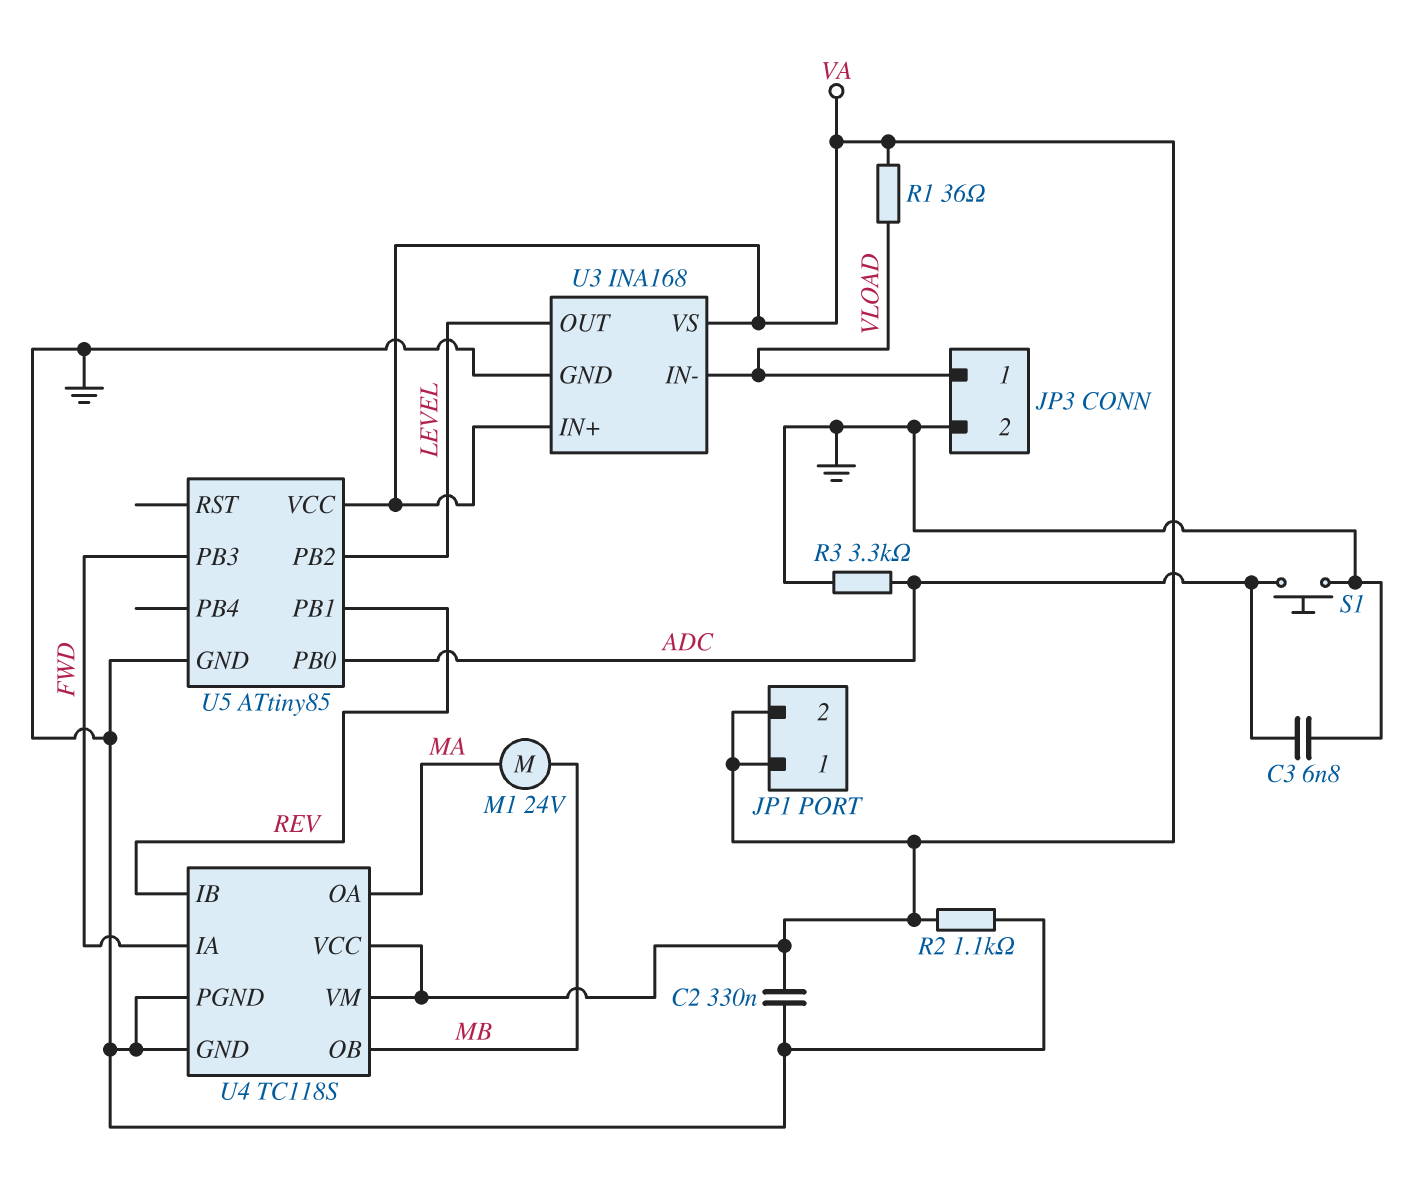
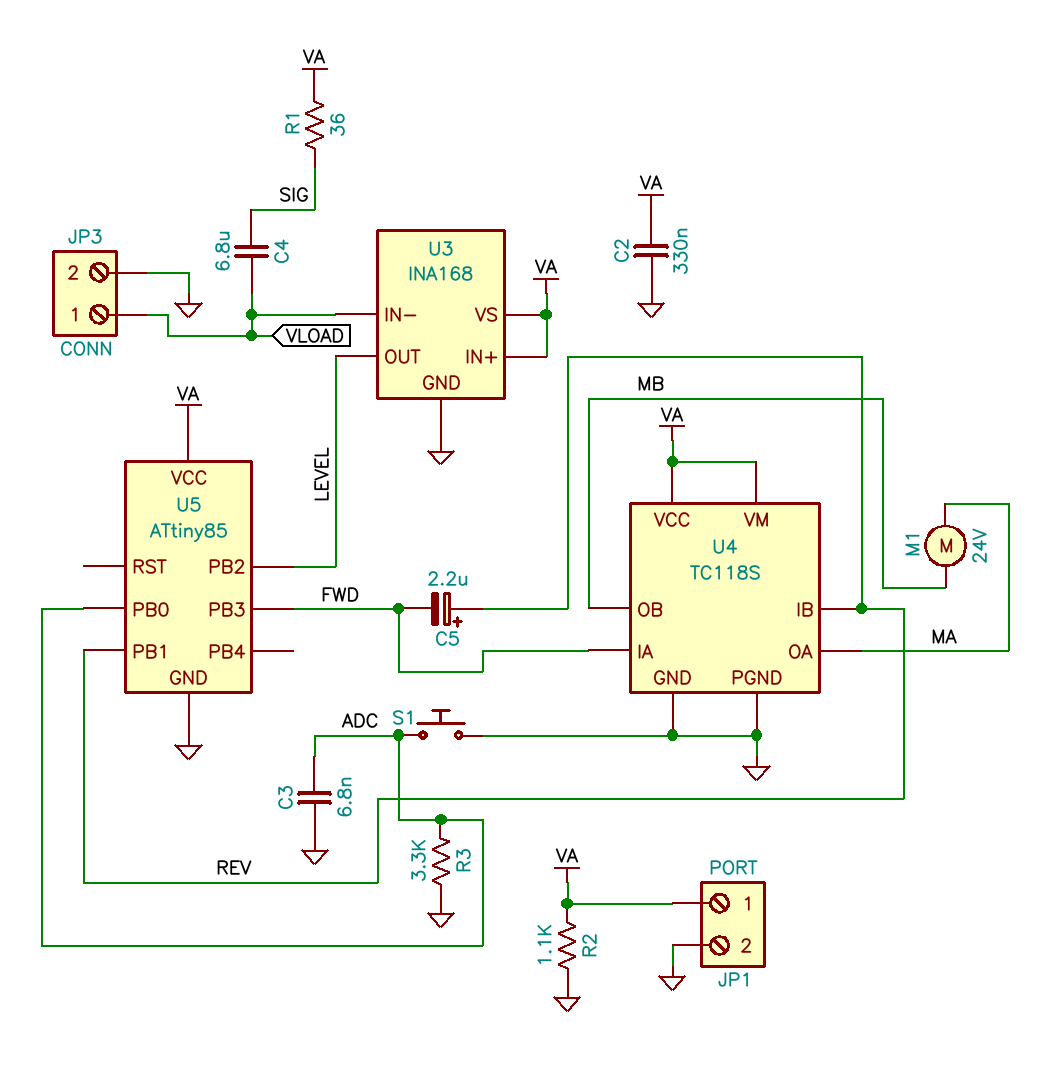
C4: none -> 6.8uF (SIG, VLOAD)
C5: none -> 2.2uF (plus REV, minus FWD)
JP1 pin 2: VA -> GND
R1: 36 (VA, VLOAD) -> 36 (SIG, VA)

